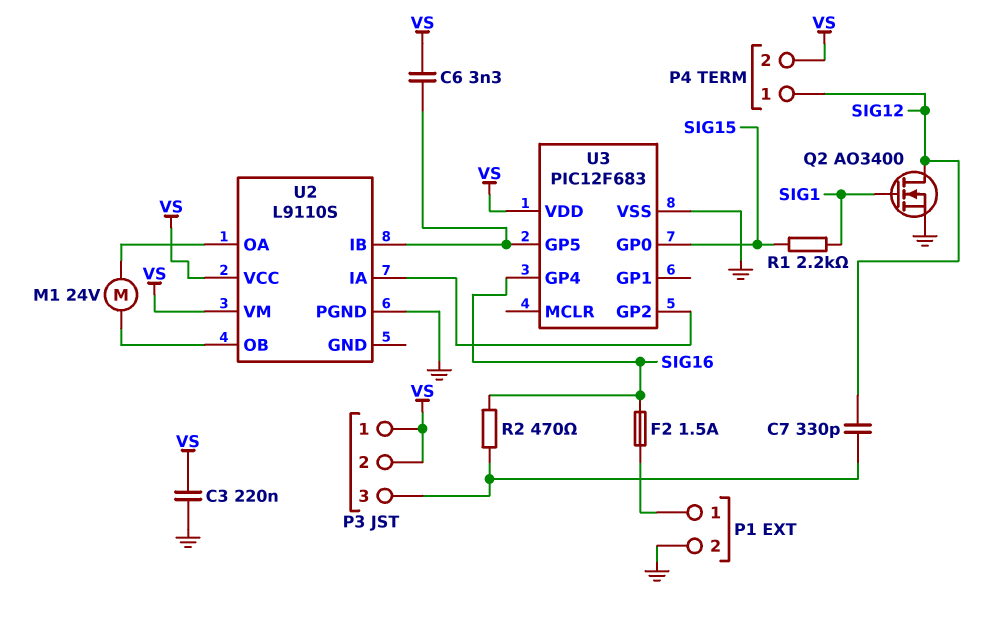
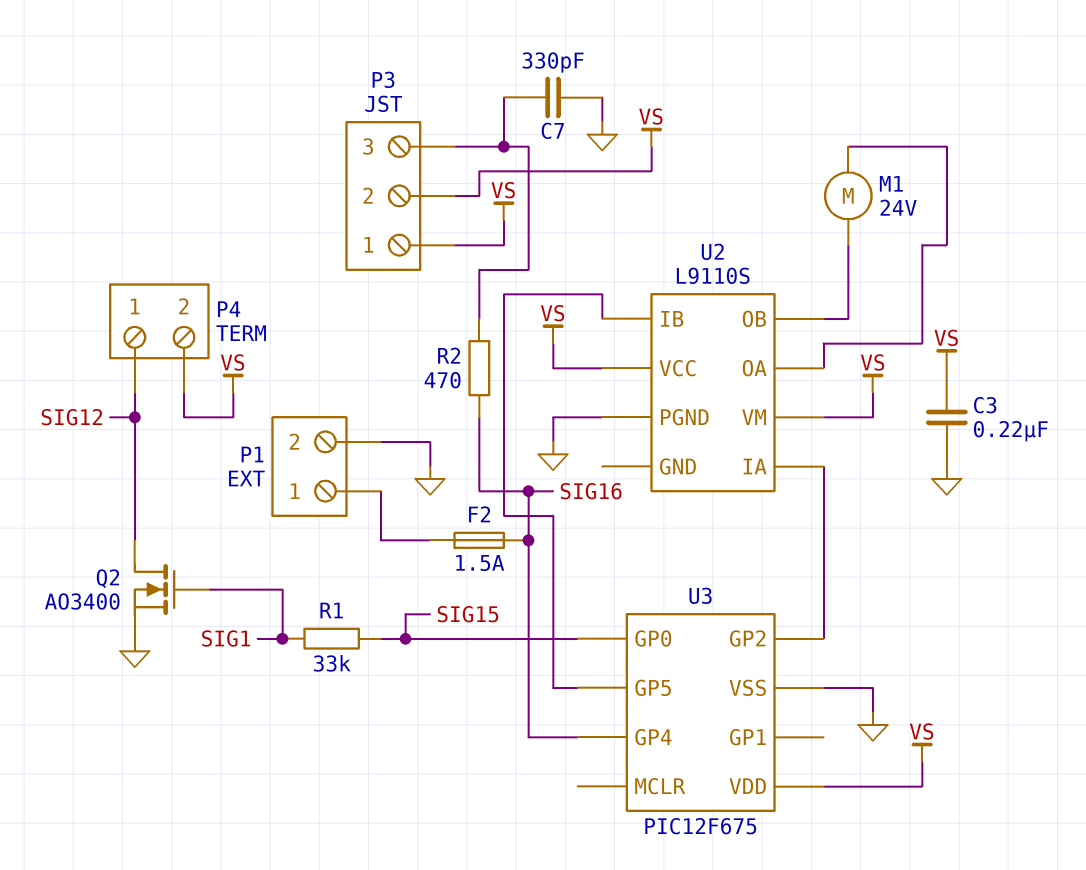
C6: 3.3nF (U2/IB, VS) -> none
C7: 330pF (P3/3, SIG12) -> 330pF (GND, P3/3)
R1: 2.2k (SIG1, SIG15) -> 33k (SIG1, SIG15)
U3: PIC12F683 -> PIC12F675

